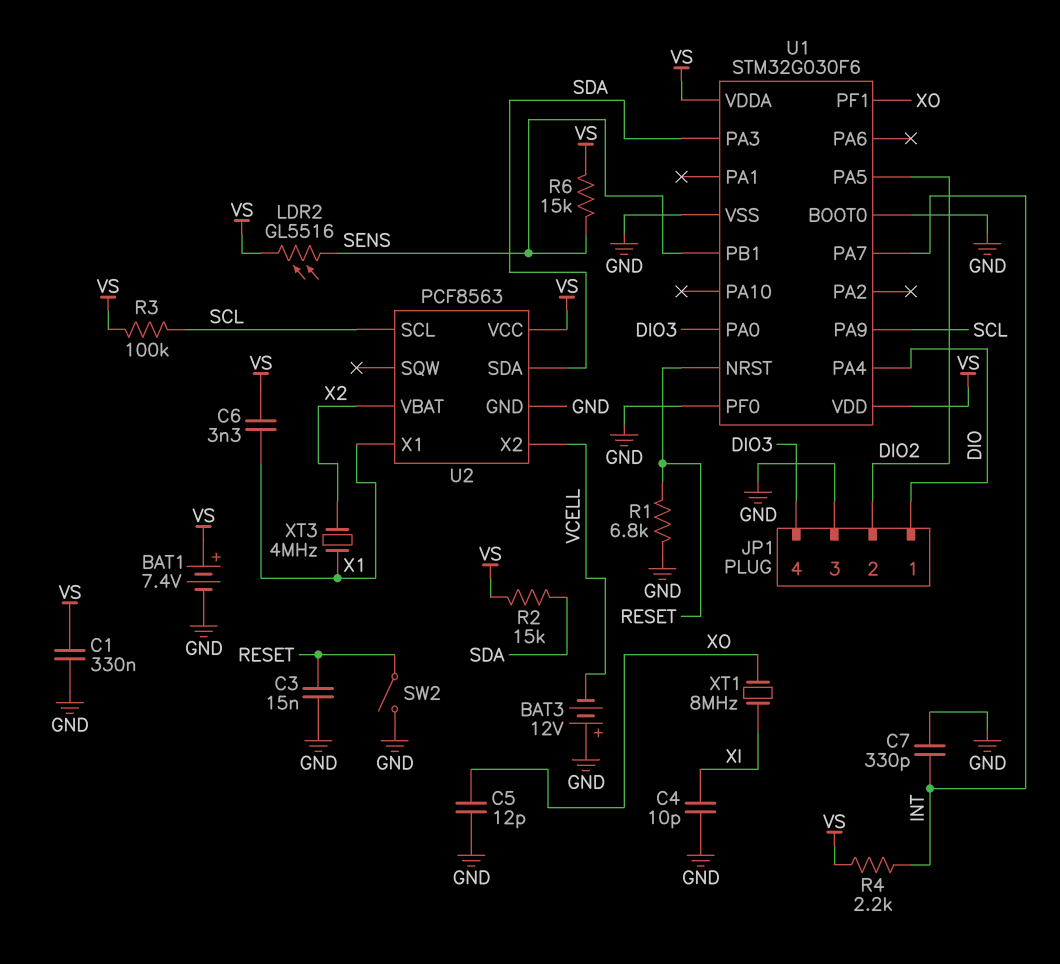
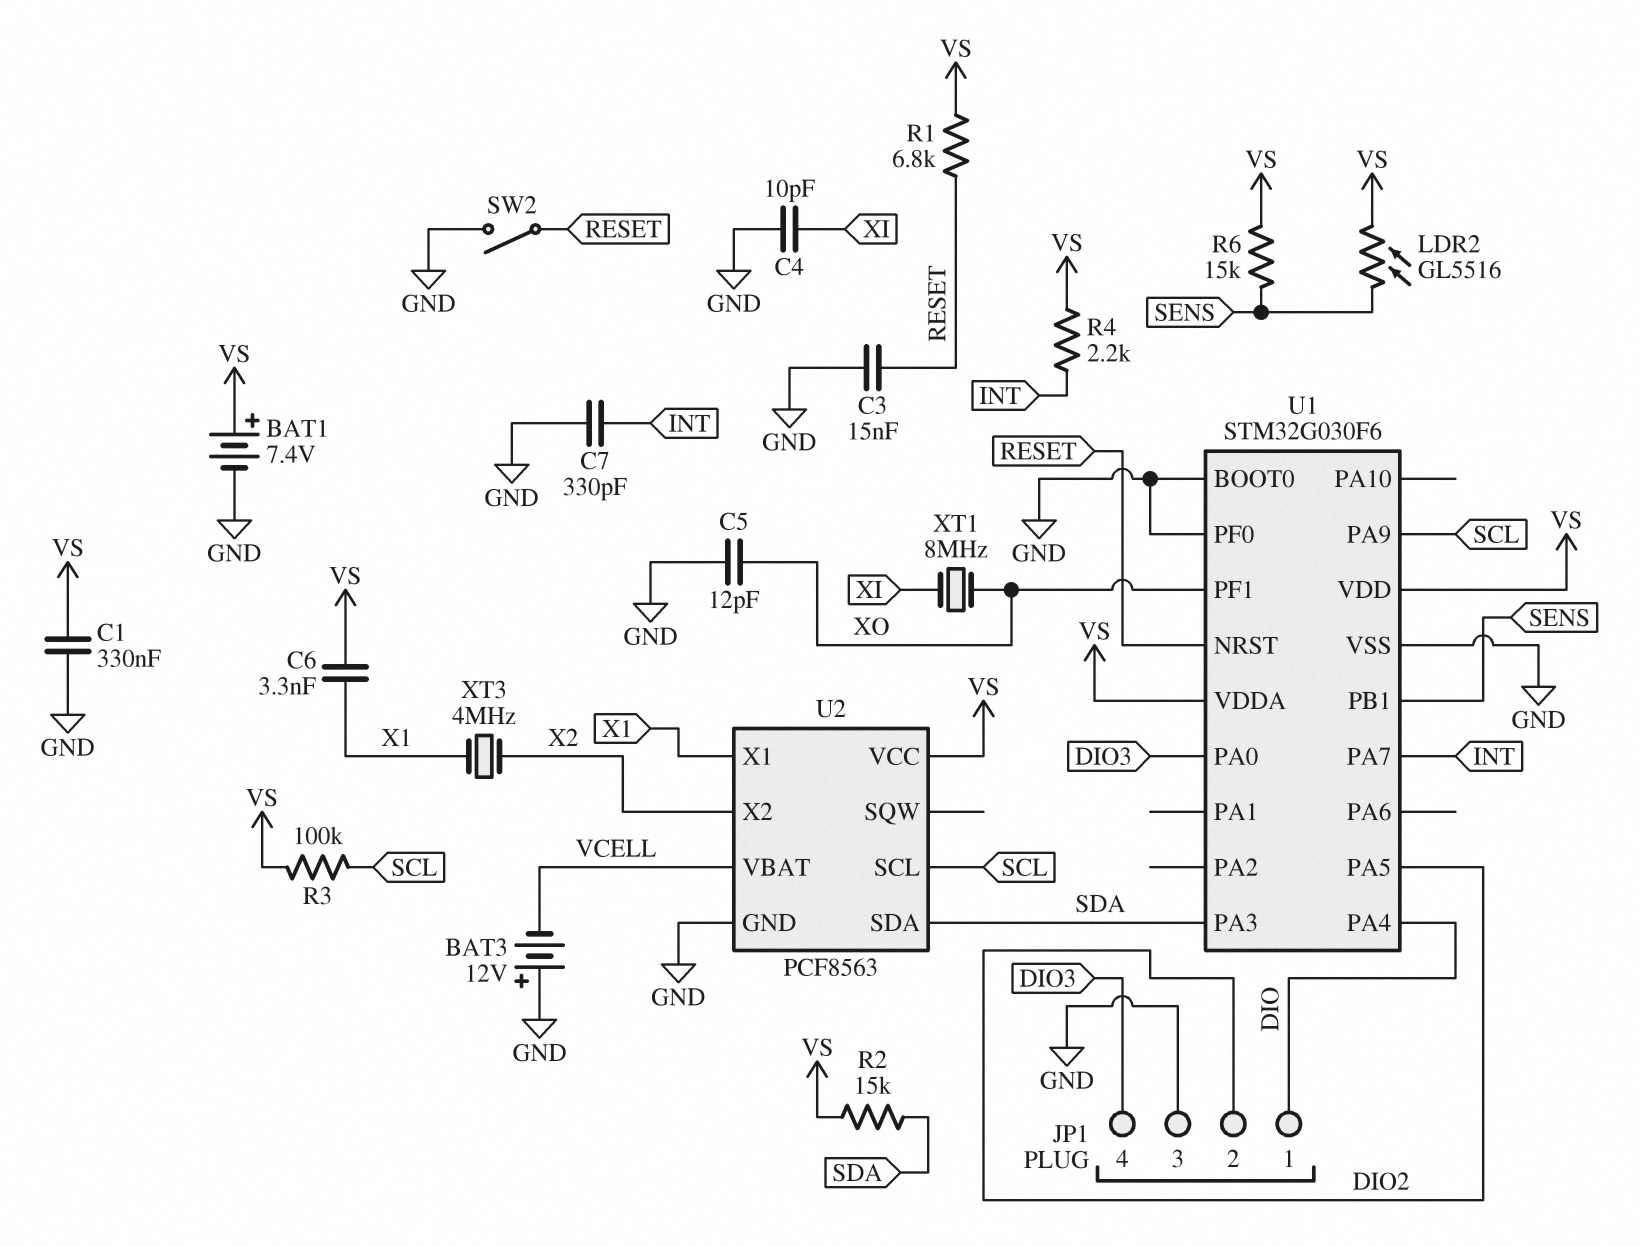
R1: 6.8k (GND, RESET) -> 6.8k (RESET, VS)
U2 pin VBAT: X2 -> VCELL
U2 pin X2: VCELL -> X2

